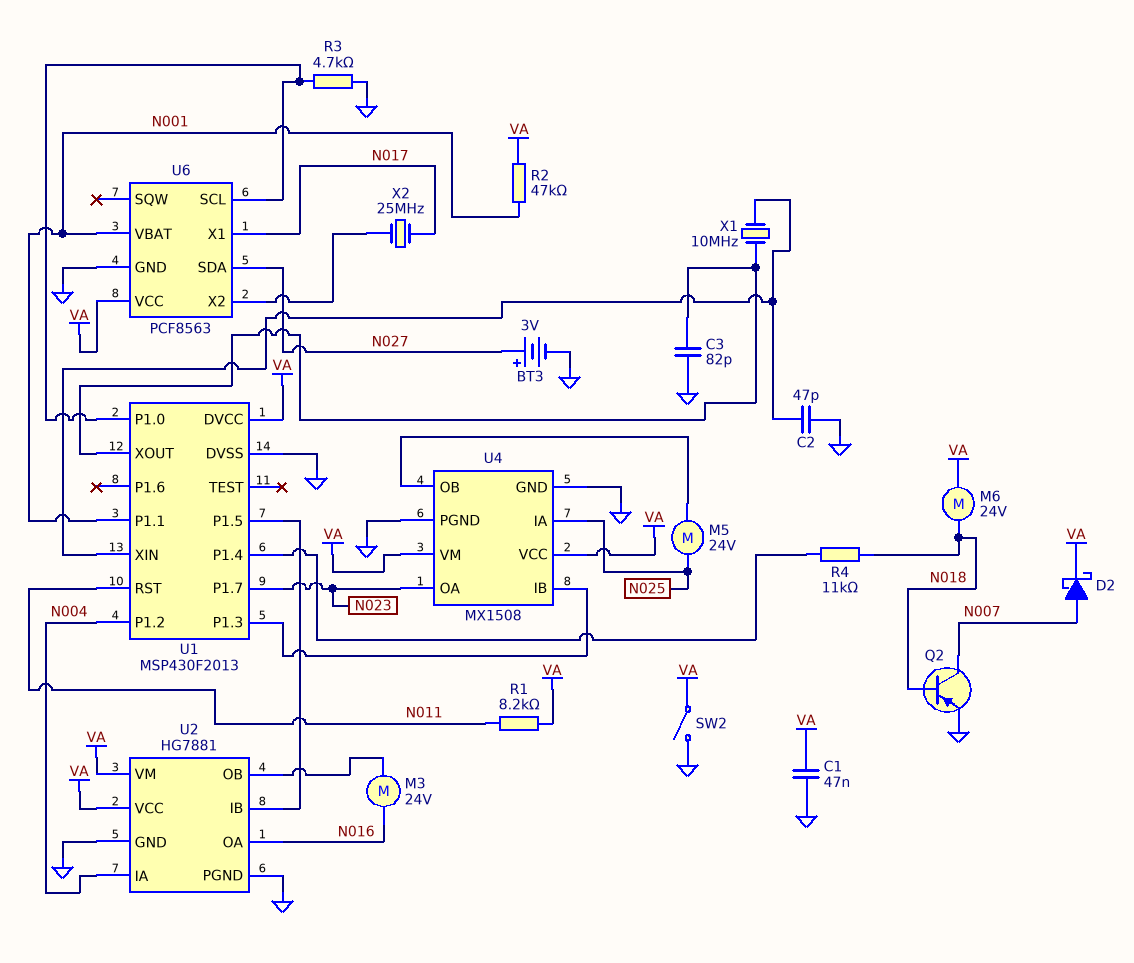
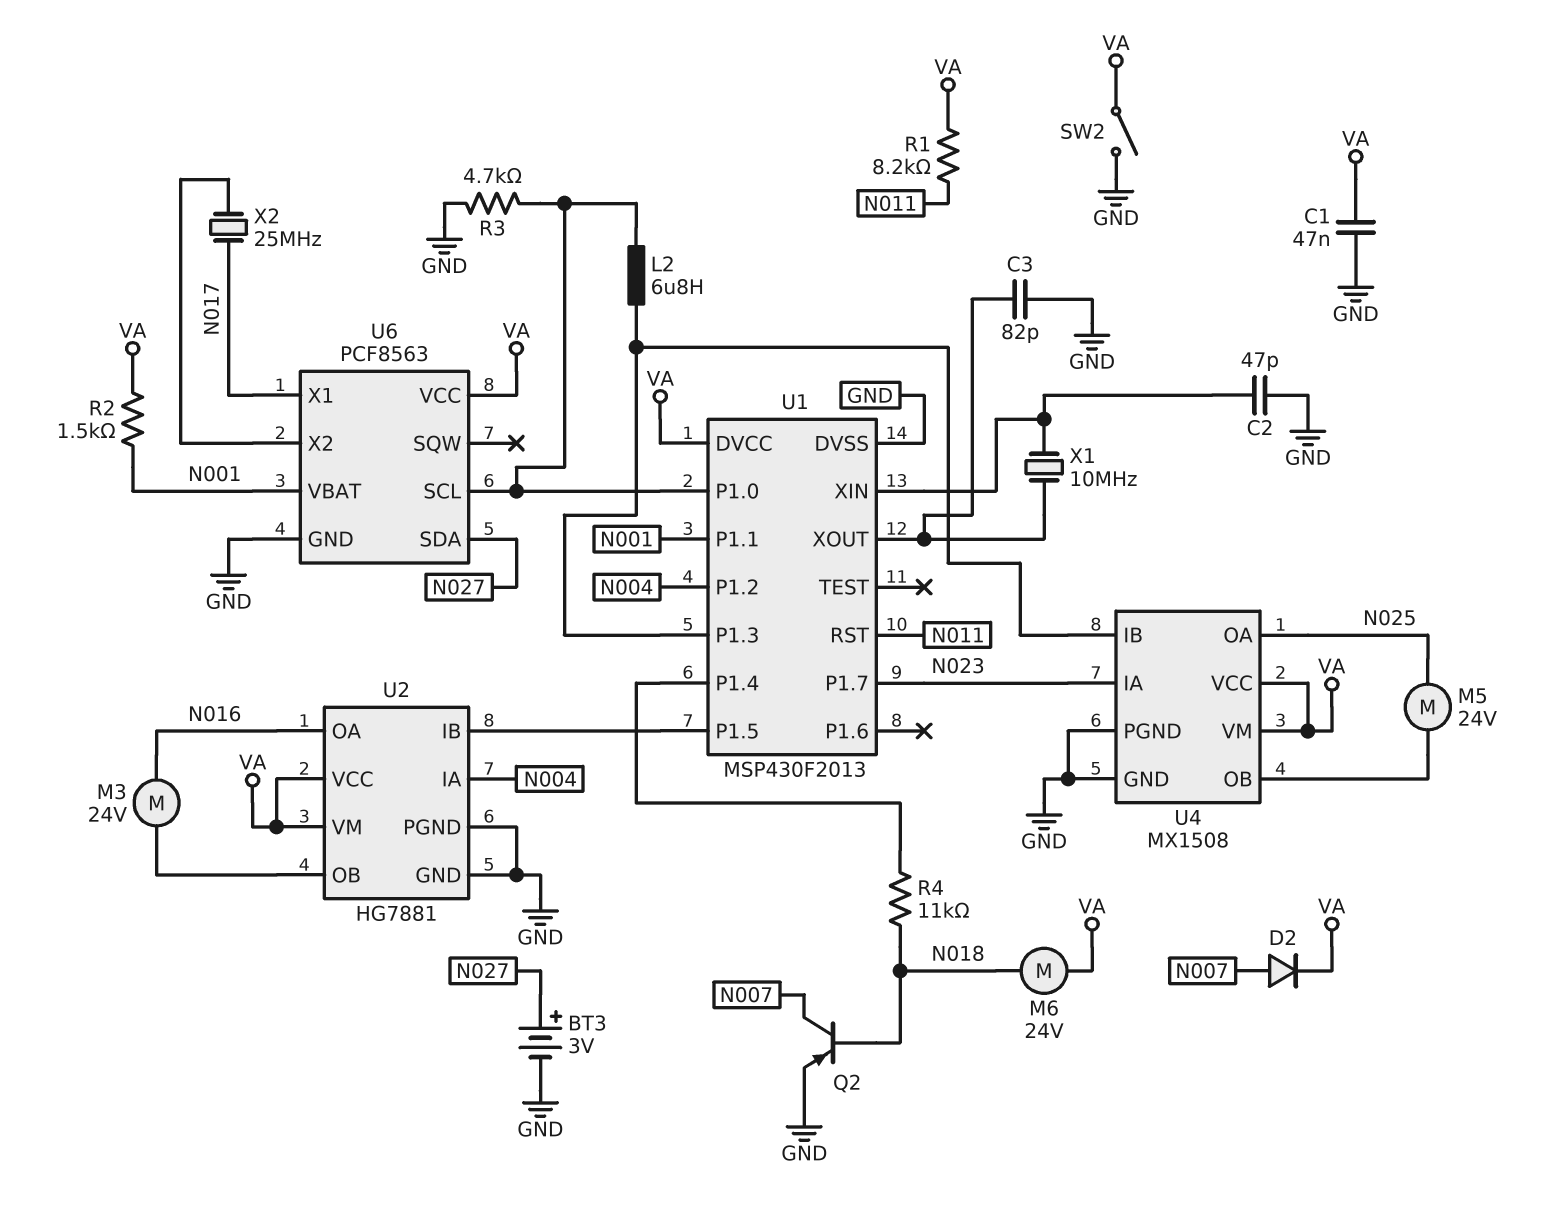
D2: schottky (A N007, K VA) -> diode (A N007, K VA)
L2: none -> 6.8uH (U1/P1.0, U1/P1.3)
R2: 47k (N001, VA) -> 1.5k (N001, VA)
U4 pin IA: N025 -> N023
U4 pin OA: N023 -> N025

